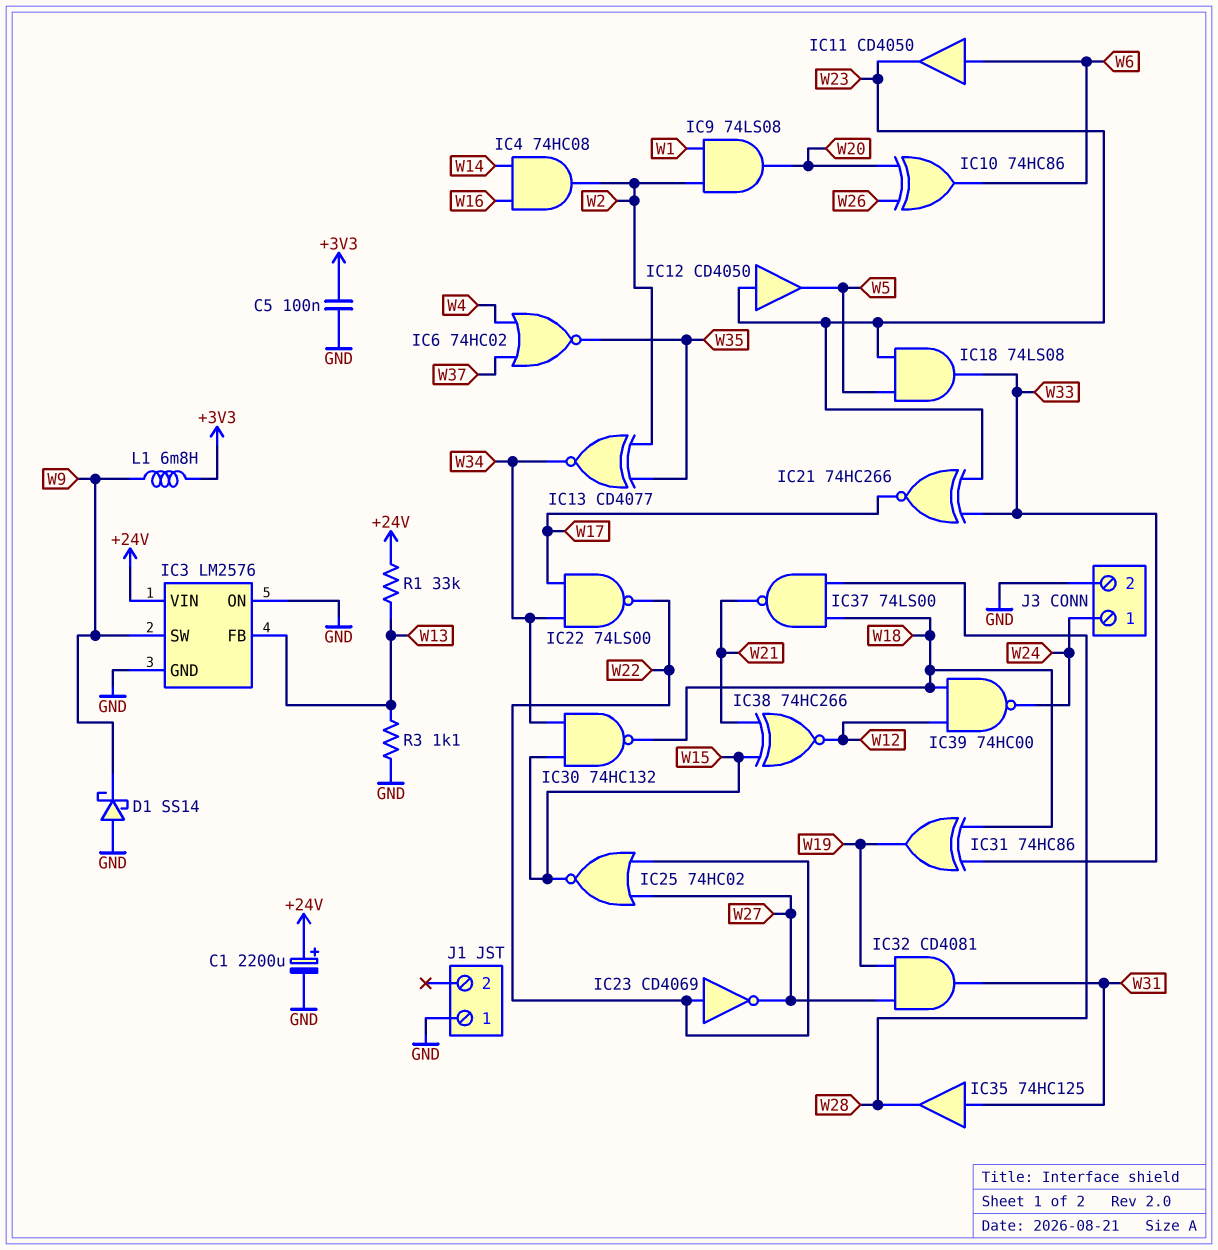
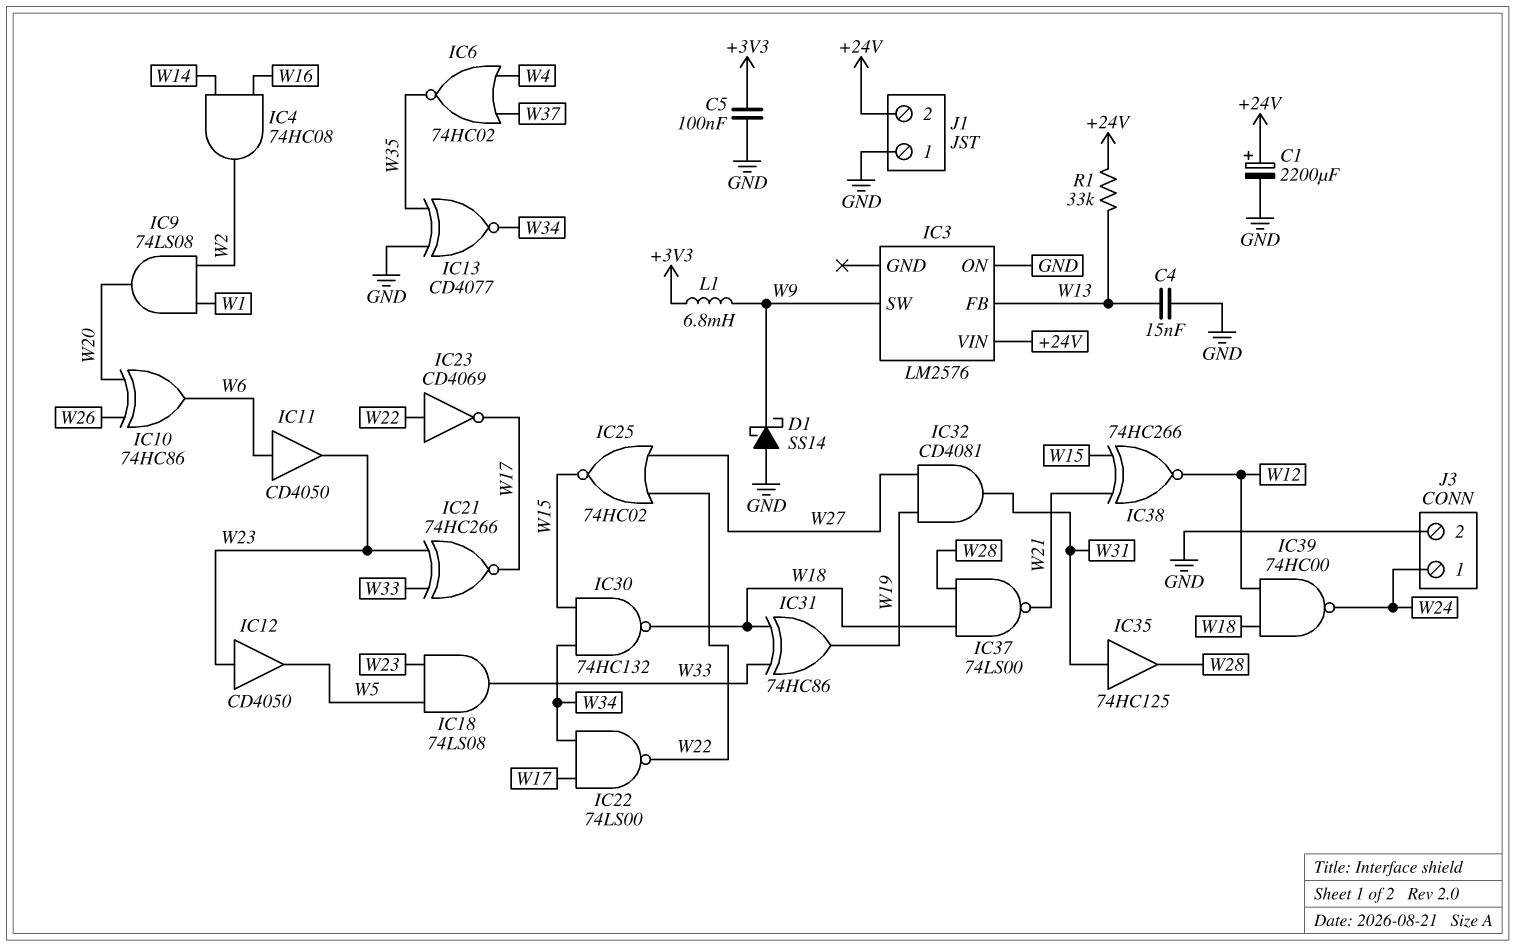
C4: none -> 15nF (GND, W13)
IC3 pin GND: GND -> none
IC13: XNOR CD4077 (in W2, in W35, out W34) -> XNOR CD4077 (in GND, in W35, out W34)
IC23: NOT CD4069 (in W22, out W27) -> NOT CD4069 (in W22, out W17)
J1 pin 2: none -> +24V
R3: 1.1k (GND, W13) -> none

